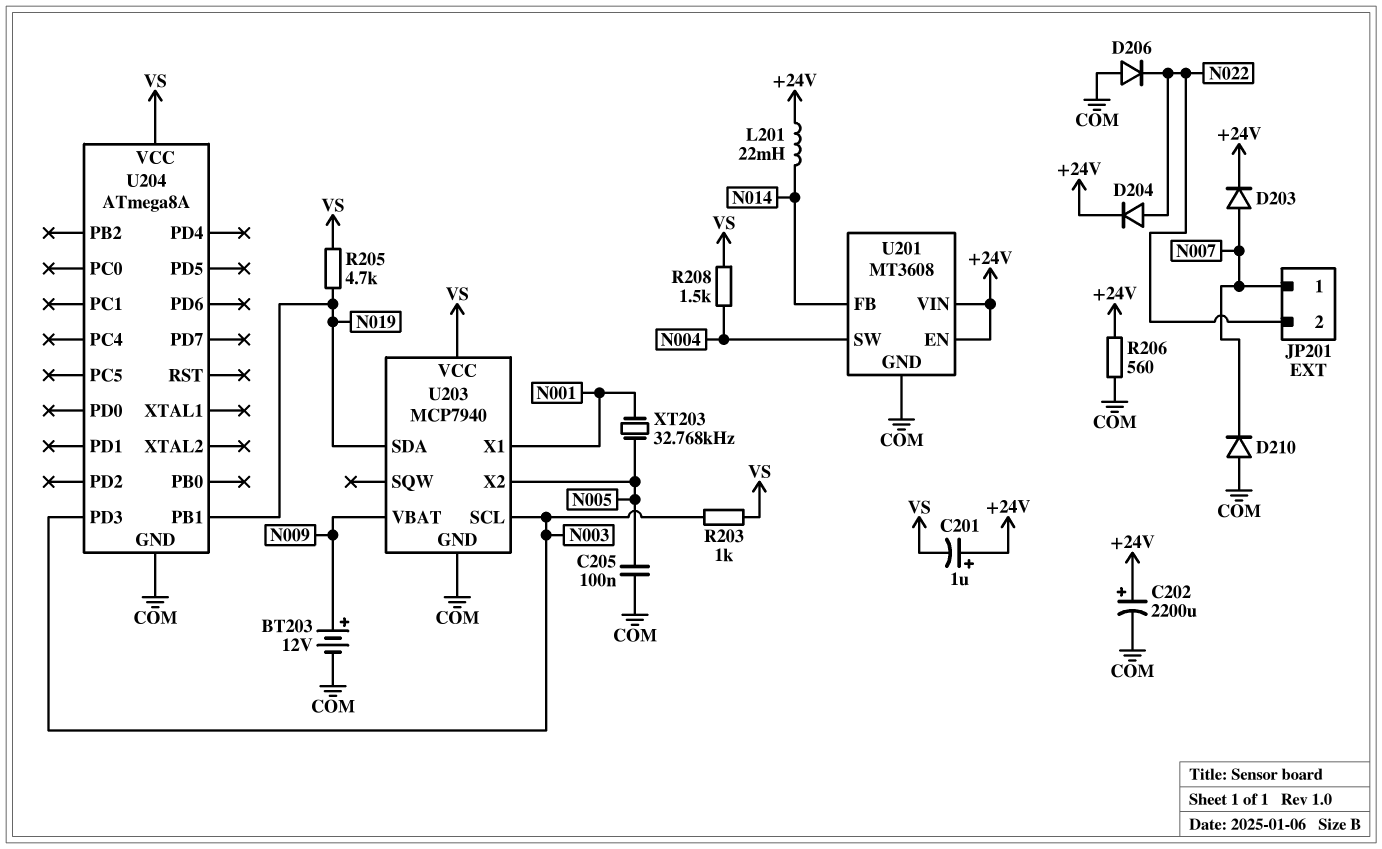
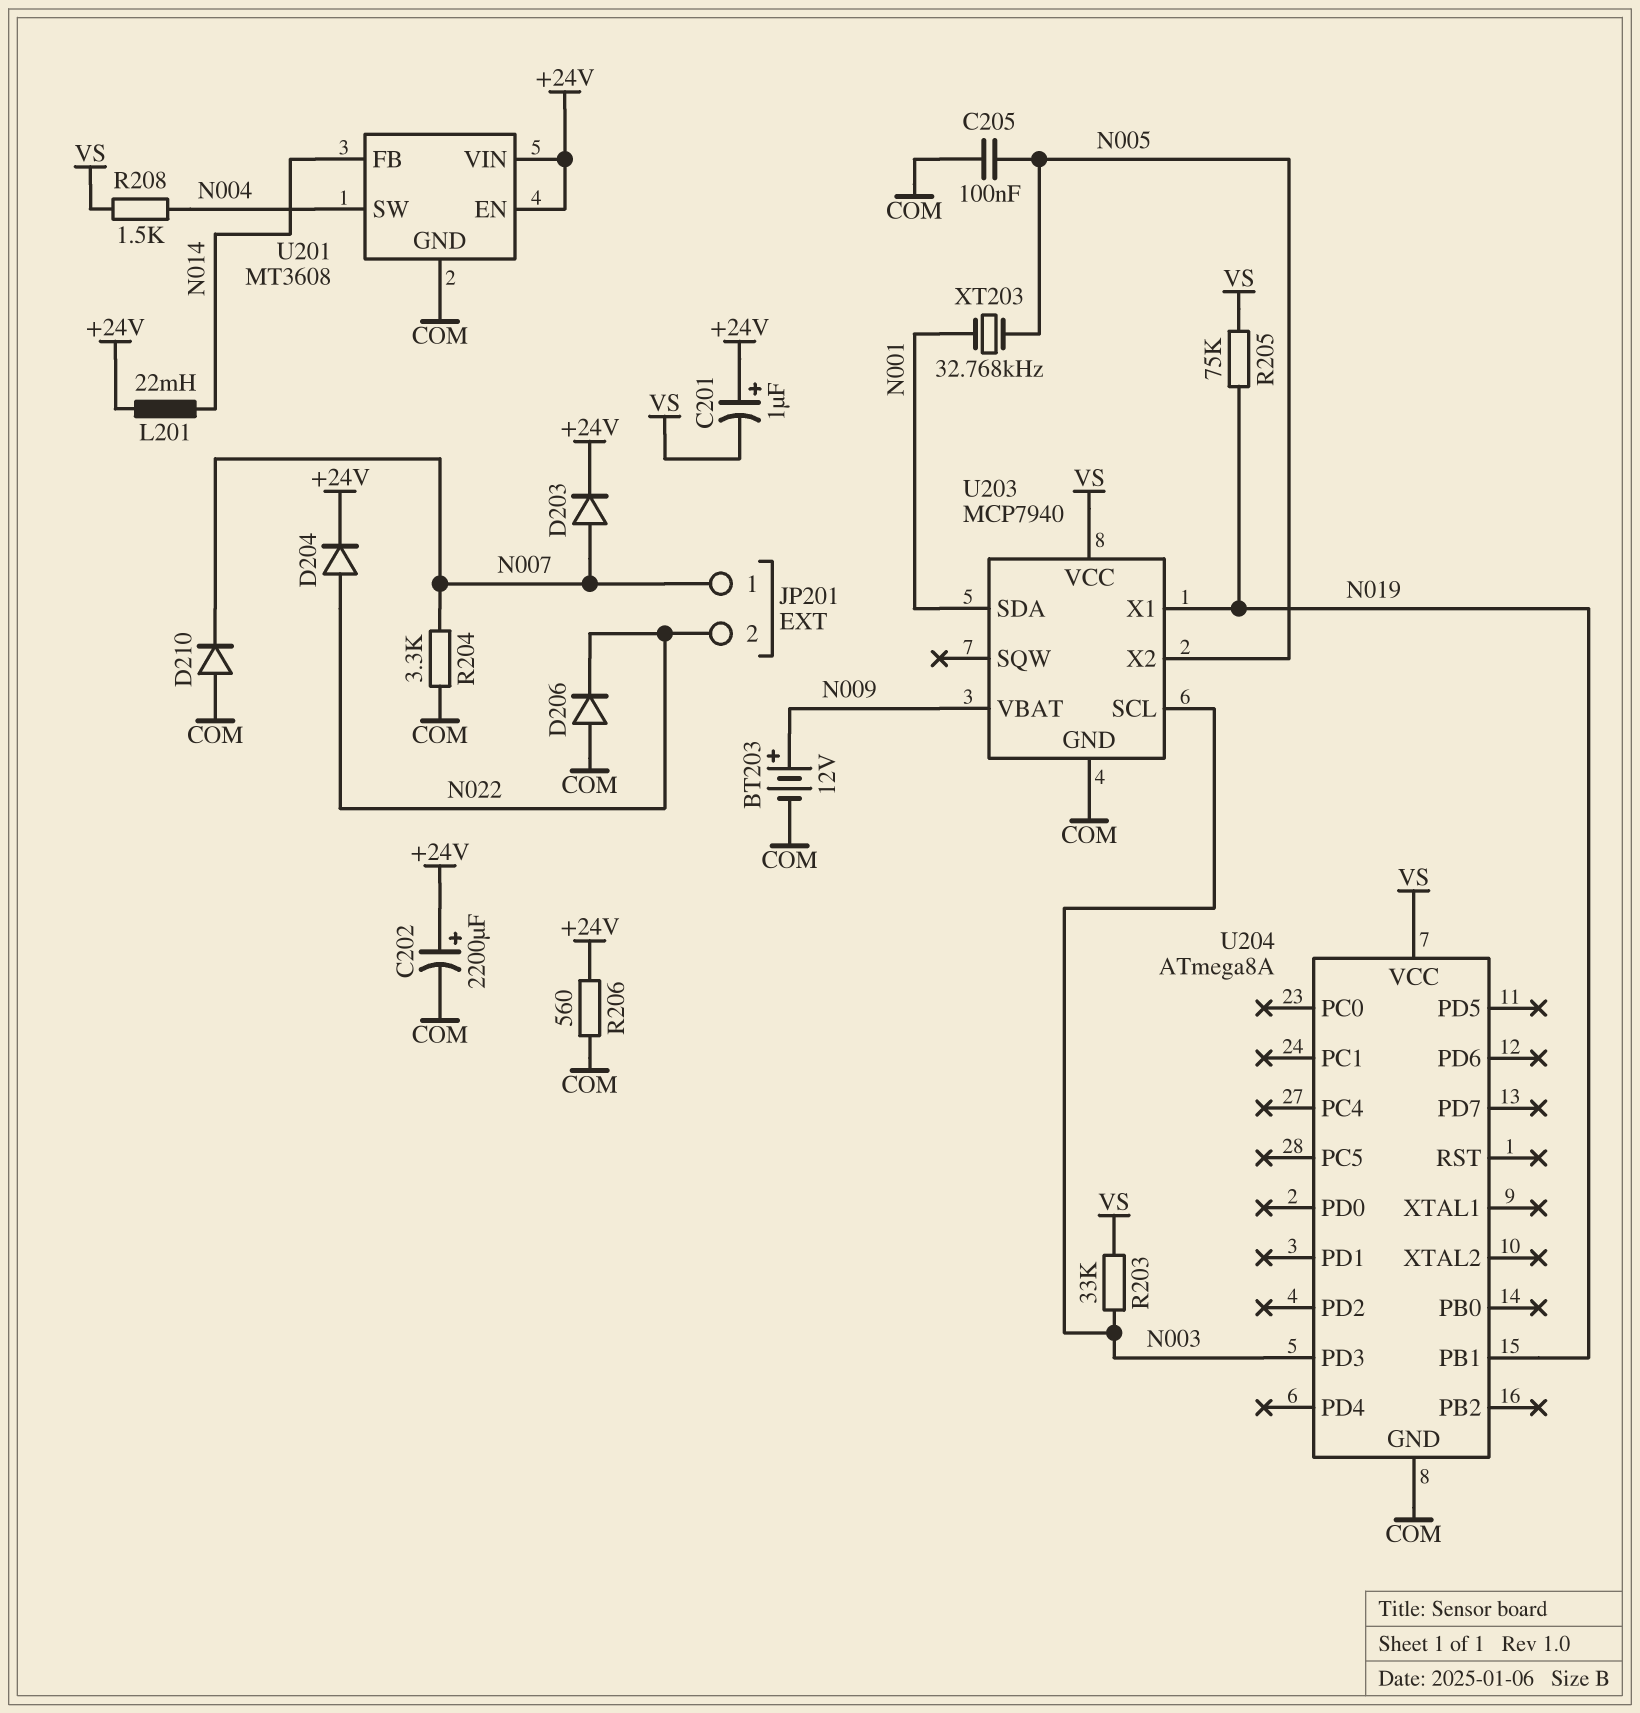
R203: 1k (N003, VS) -> 33k (N003, VS)
R204: none -> 3.3k (COM, N007)
R205: 4.7k (N019, VS) -> 75k (N019, VS)
U203 pin SDA: N019 -> N001
U203 pin X1: N001 -> N019

